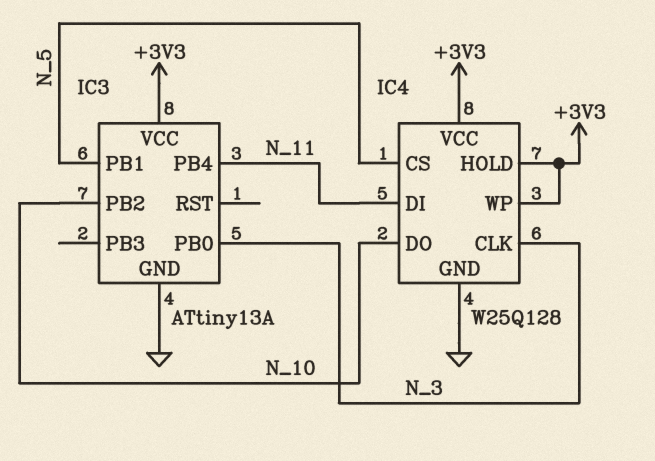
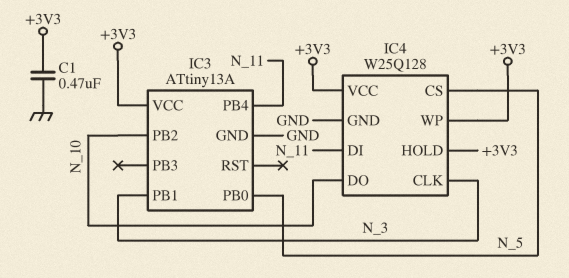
C1: none -> 470nF (+3V3, GND)
IC3 pin PB0: N_3 -> N_5
IC3 pin PB1: N_5 -> N_3

